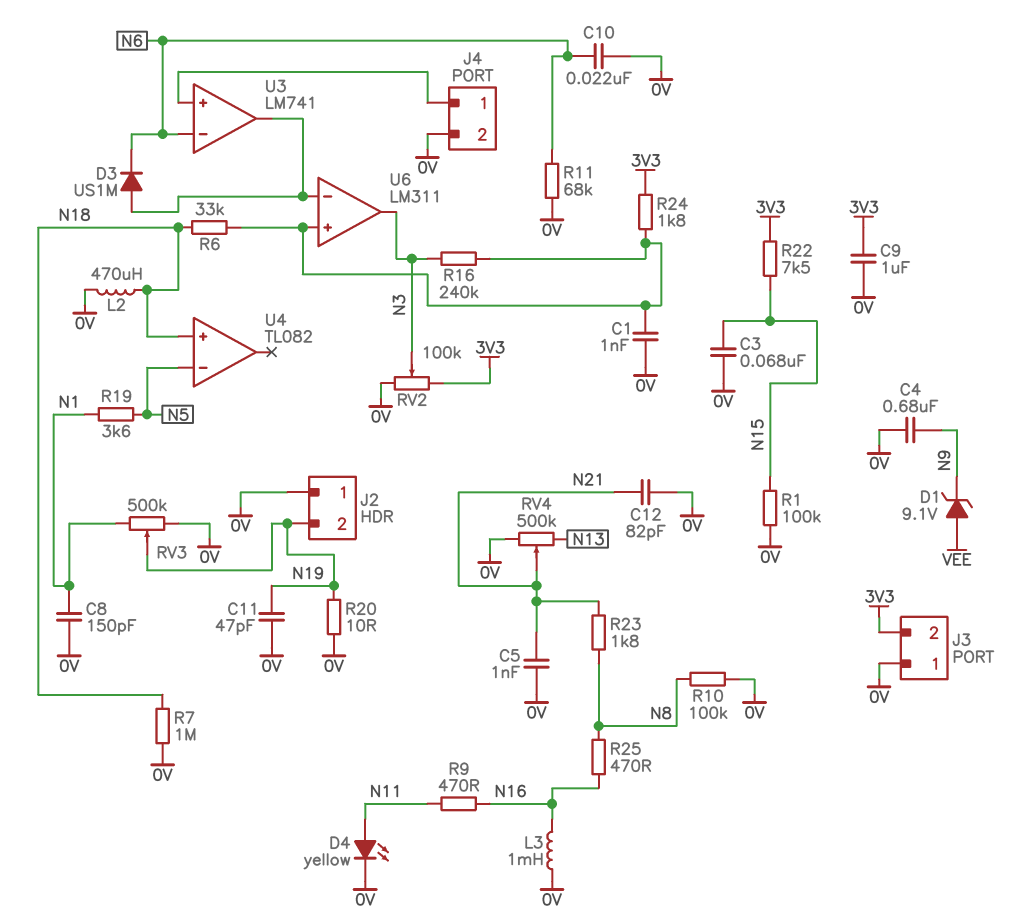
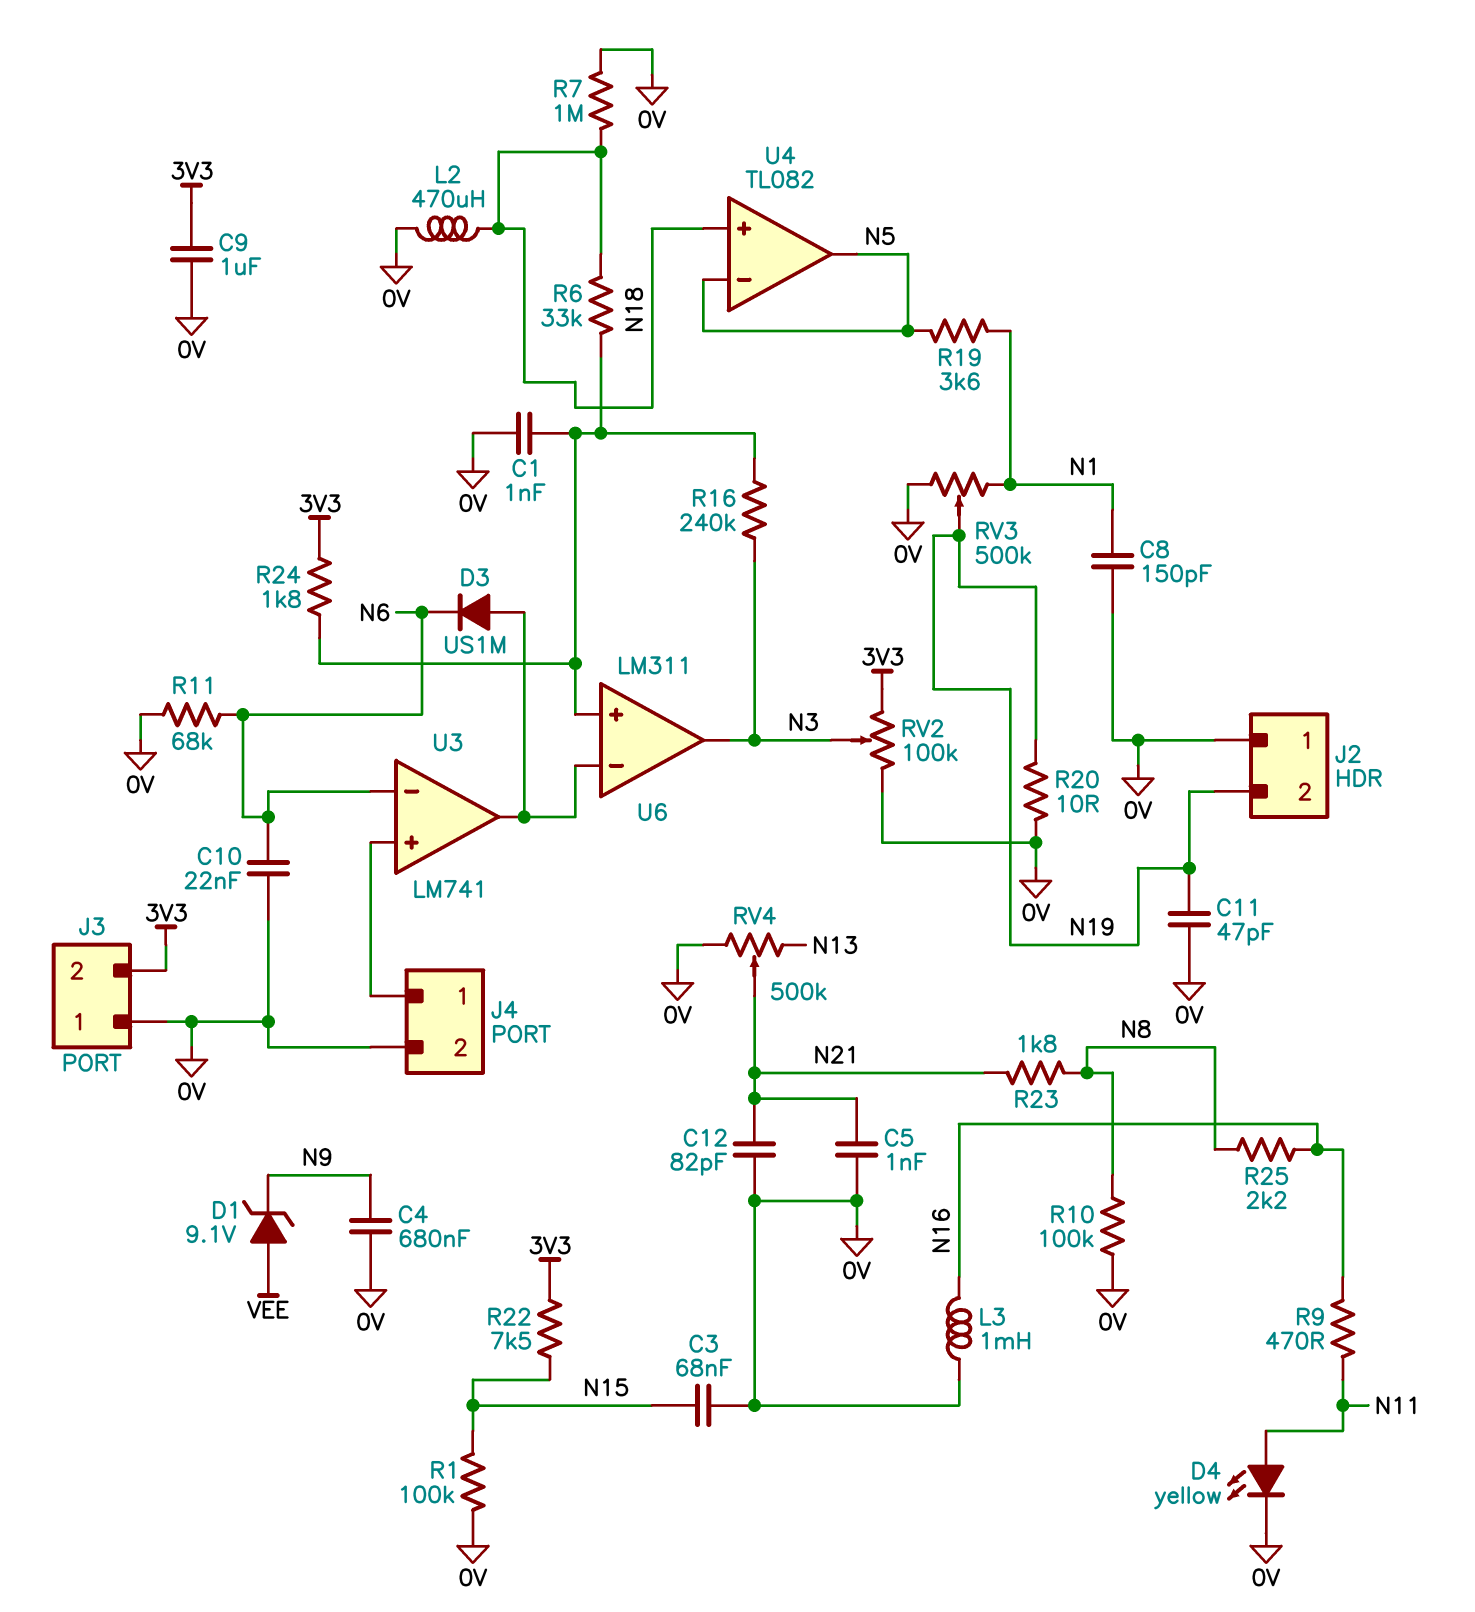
R25: 470 (N8, N16) -> 2.2k (N8, N16)
U4 pin out: none -> N5

